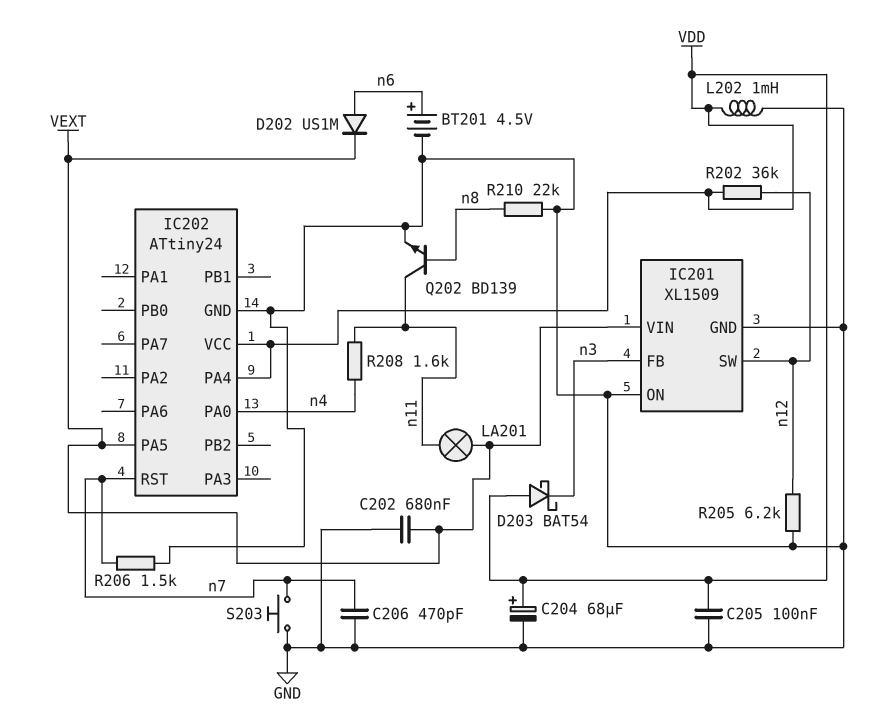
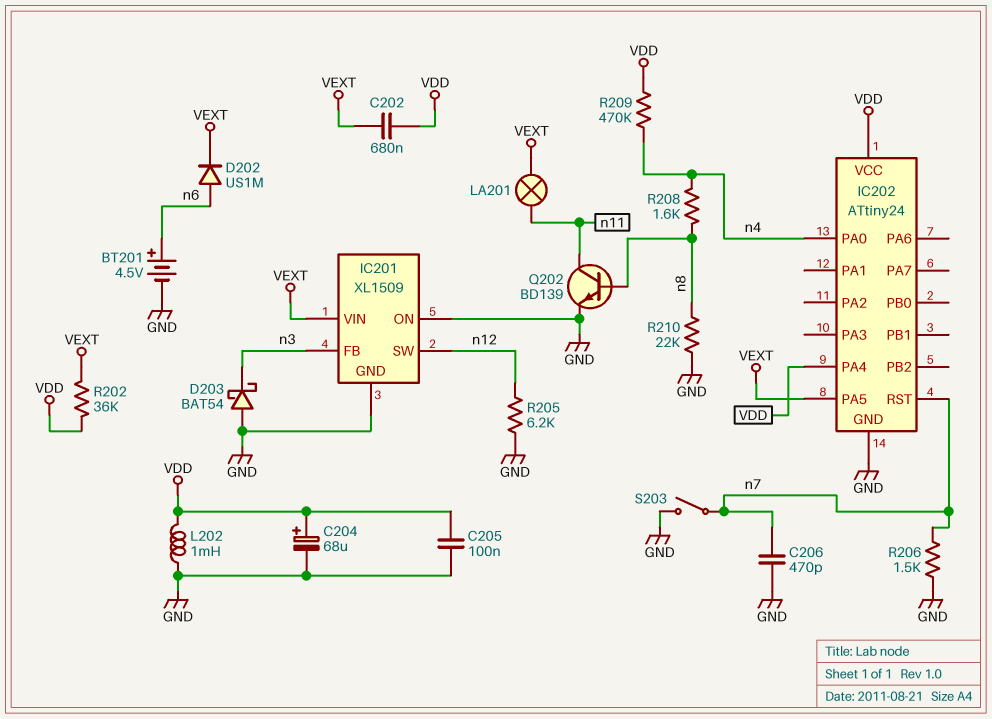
C202: 680nF (GND, VEXT) -> 680nF (VDD, VEXT)
D203: schottky BAT54 (A VDD, K n3) -> schottky BAT54 (A GND, K n3)
R202: 36k (VDD, n12) -> 36k (VDD, VEXT)
R208: 1.6k (n4, n11) -> 1.6k (n4, n8)
R209: none -> 470k (VDD, n4)
S203: button (GND, n7) -> switch (GND, n7)

